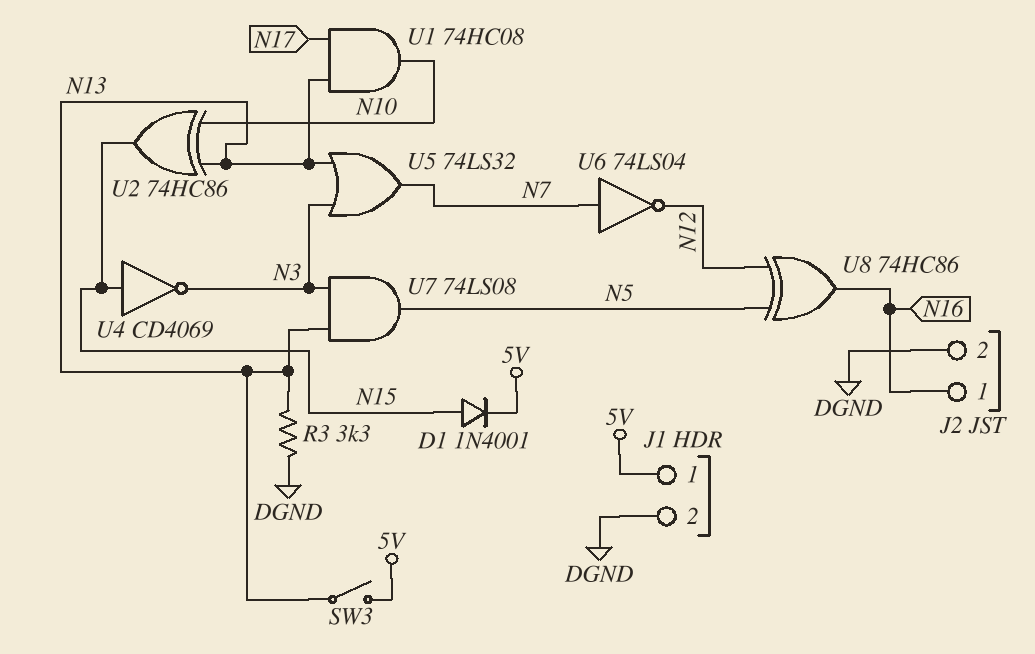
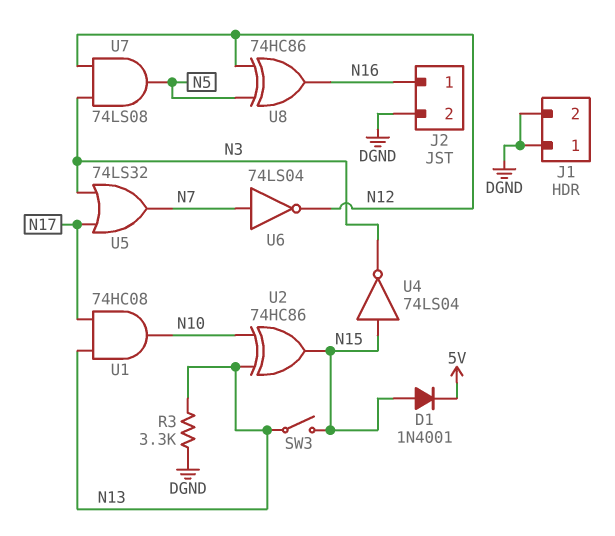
J1 pin 1: 5V -> DGND
SW3: switch (5V, N13) -> switch (N13, N15)
U4: NOT CD4069 (in N15, out N3) -> NOT 74LS04 (in N15, out N3)
U5: OR 74LS32 (in N3, in N13, out N7) -> OR 74LS32 (in N3, in N17, out N7)
U7: AND 74LS08 (in N3, in N13, out N5) -> AND 74LS08 (in N3, in N12, out N5)

